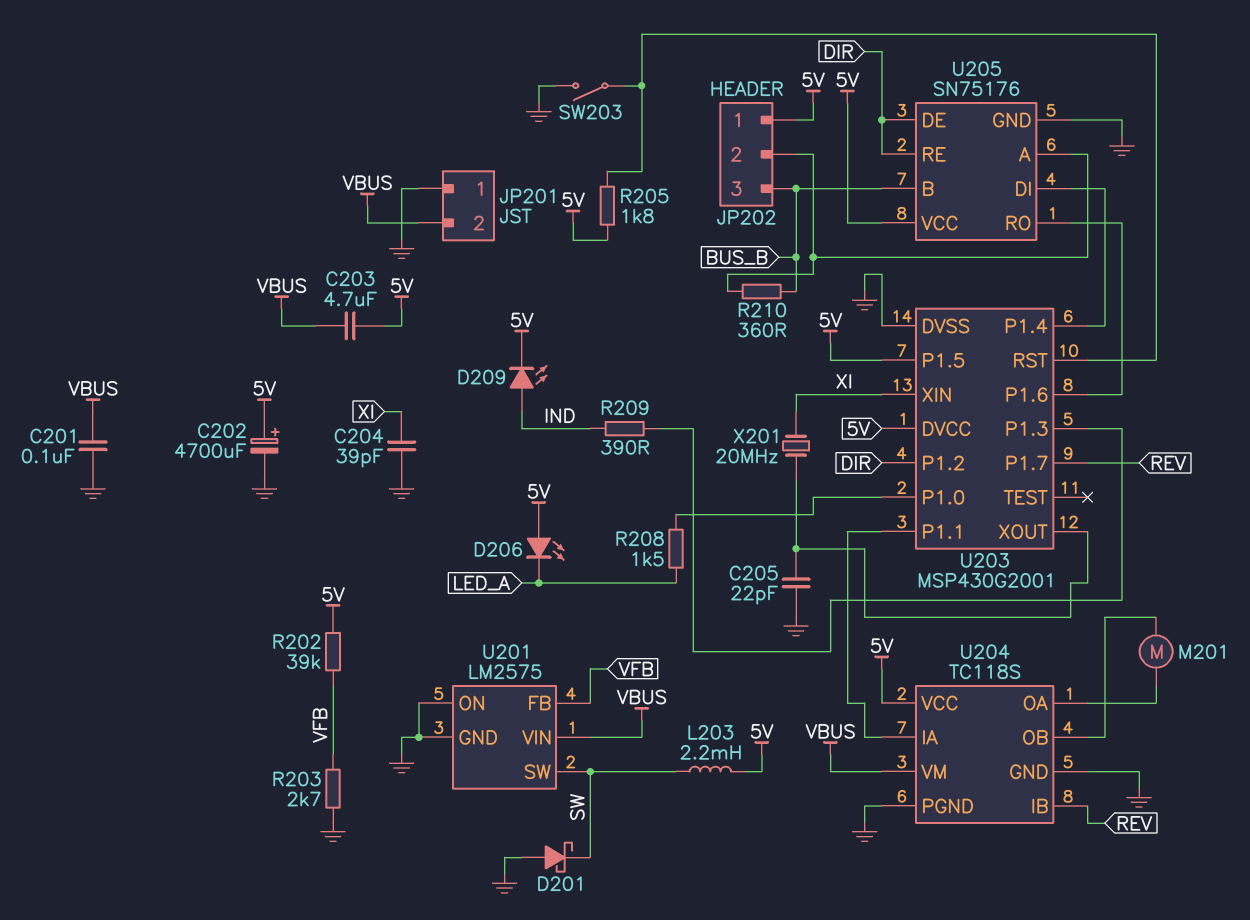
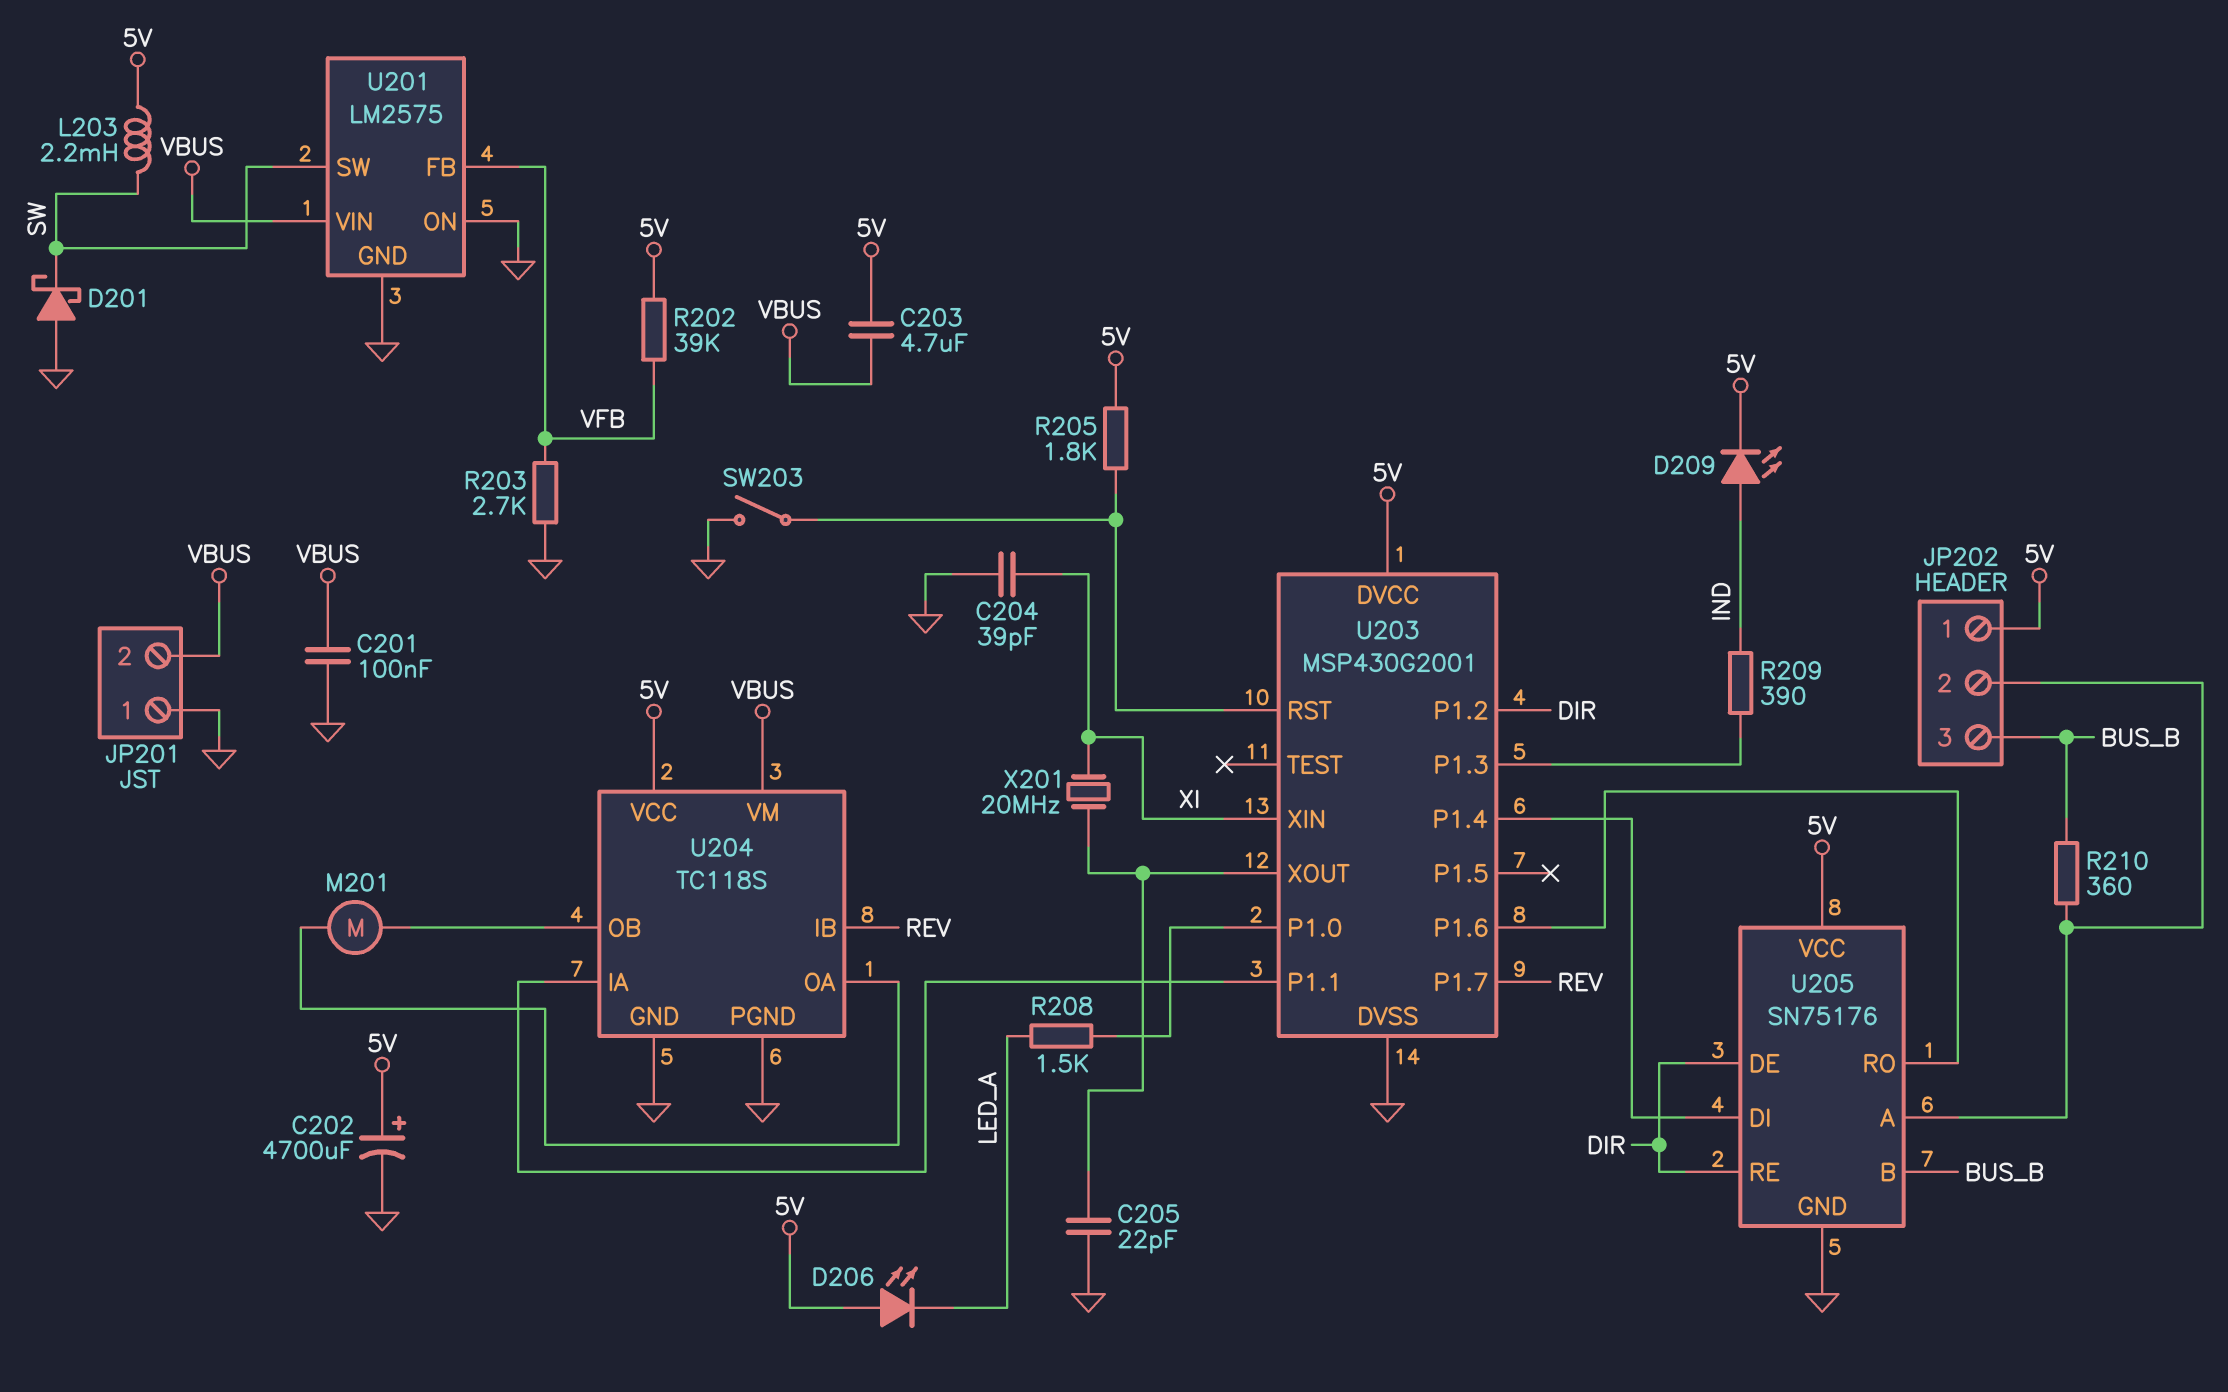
U203 pin P1.5: 5V -> none

